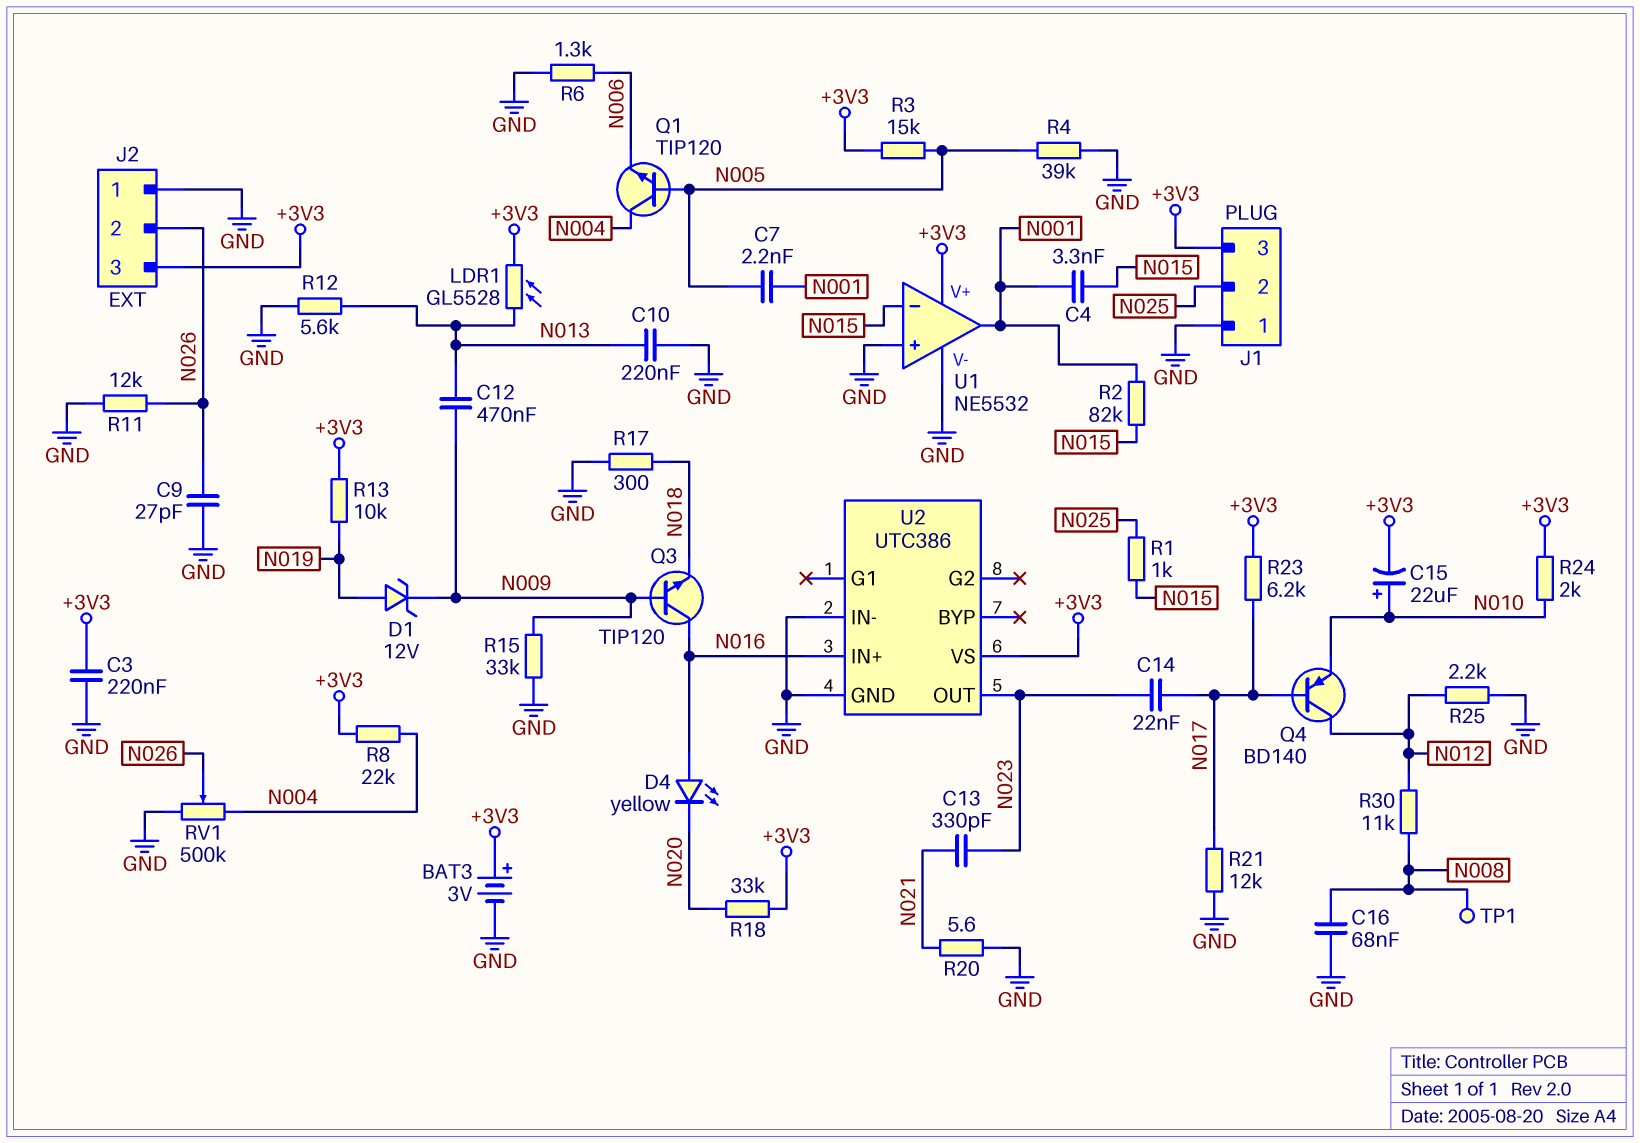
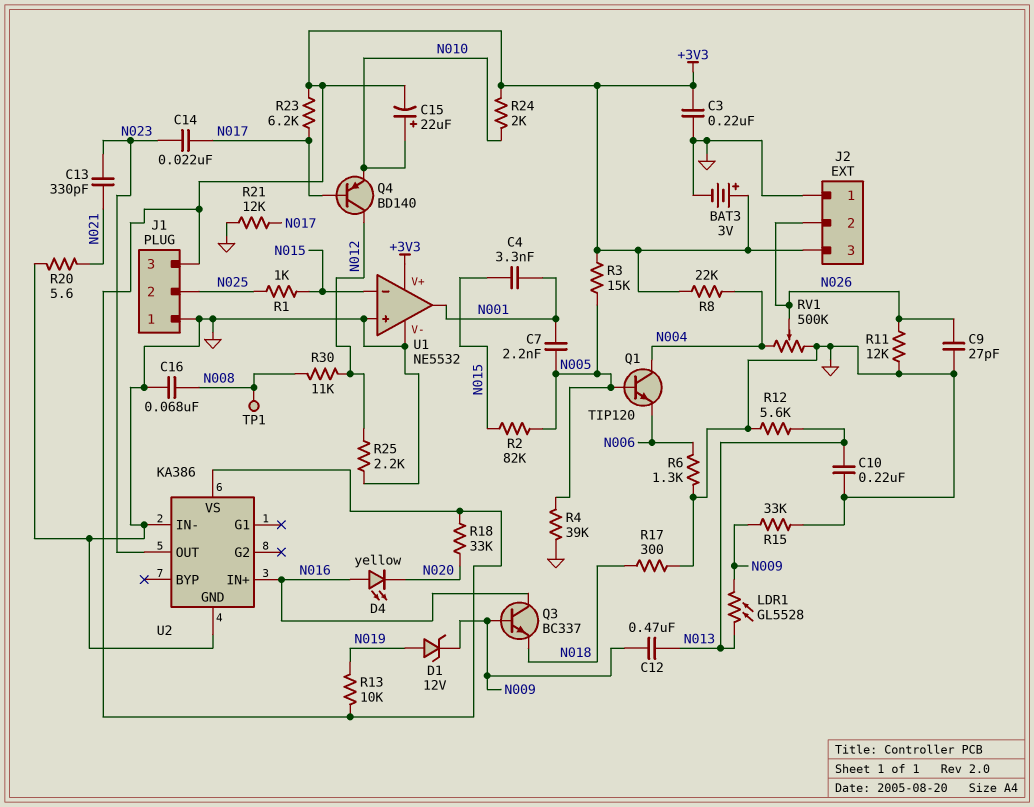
LDR1: GL5528 (+3V3, N013) -> GL5528 (N009, N013)
Q3: NPN TIP120 (B N009, C N016, E N018) -> NPN BC337 (B N009, C N016, E N018)
R2: 82k (N001, N015) -> 82k (N005, N015)
U2: UTC386 -> KA386

